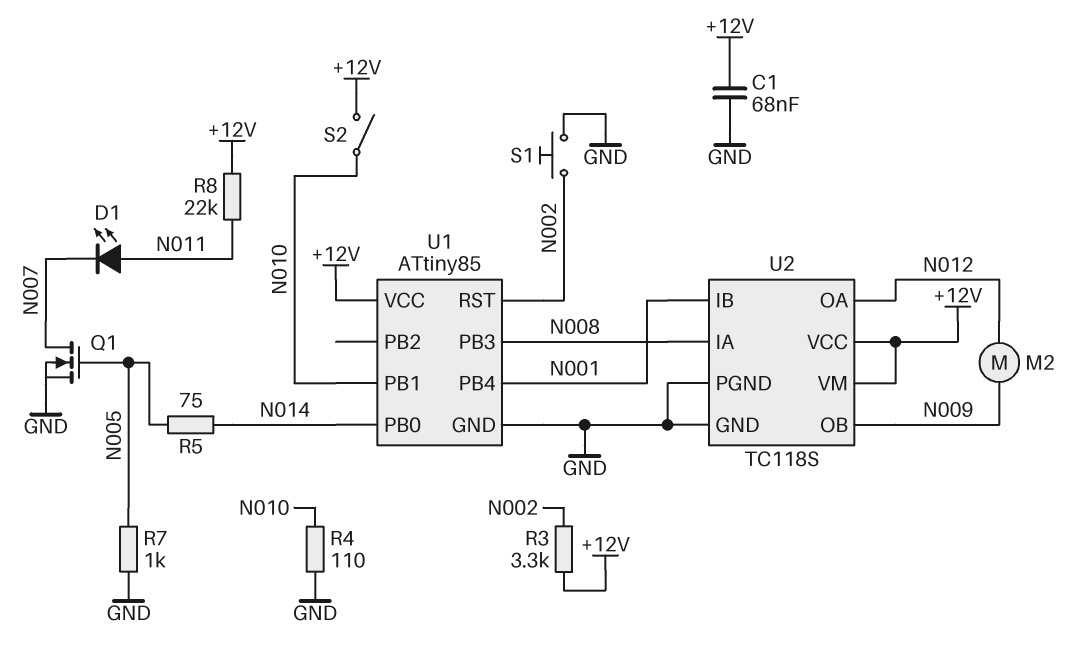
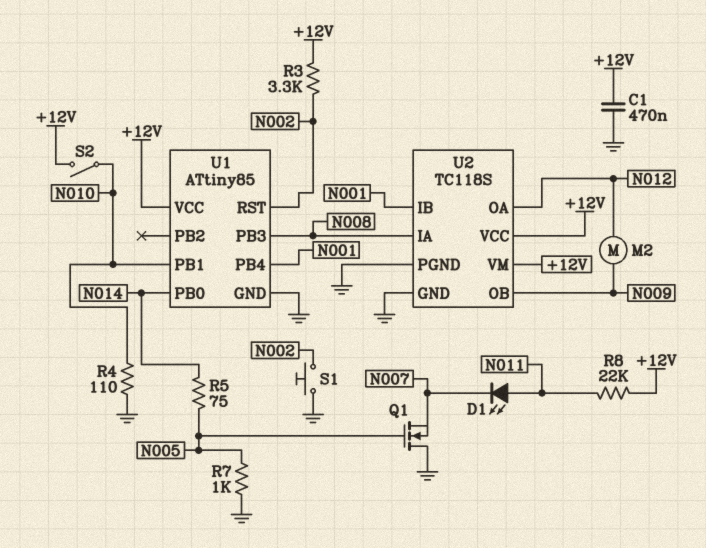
C1: 68nF (+12V, GND) -> 470nF (+12V, GND)
Q1: NMOS (G N005, D N007, S GND) -> NMOS (G N005, D GND, S N007)

